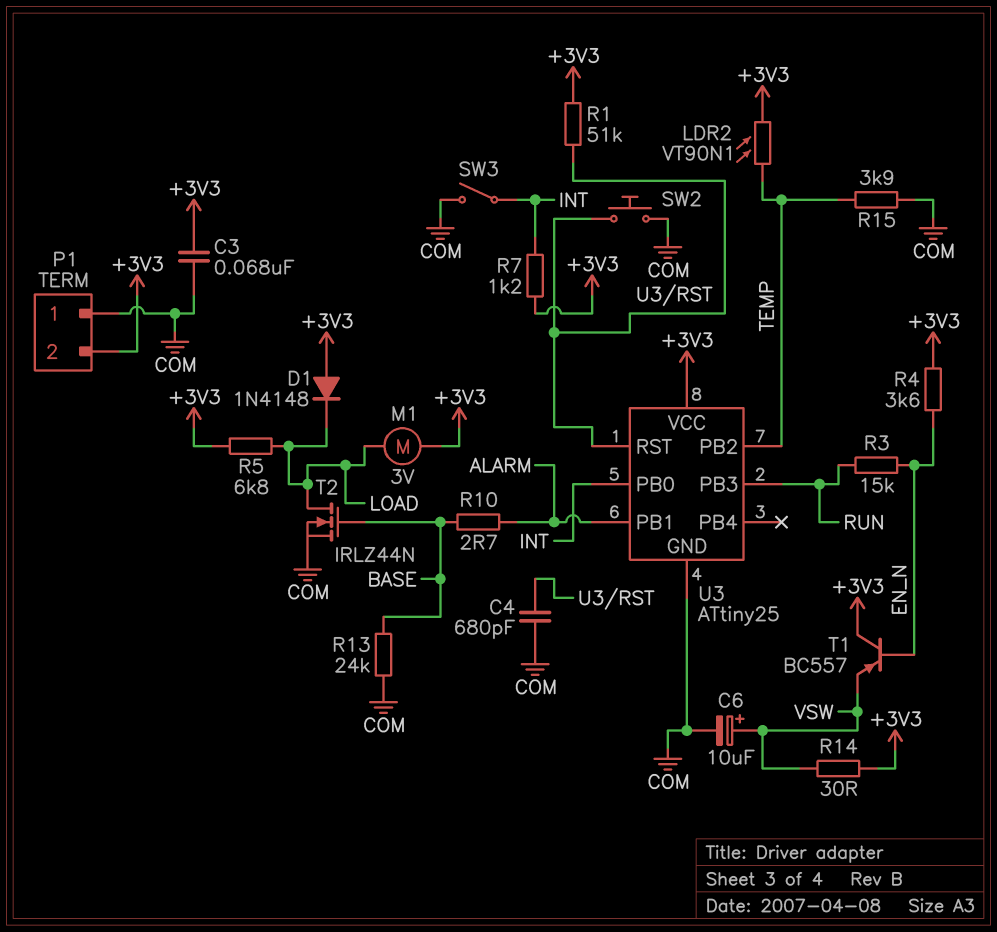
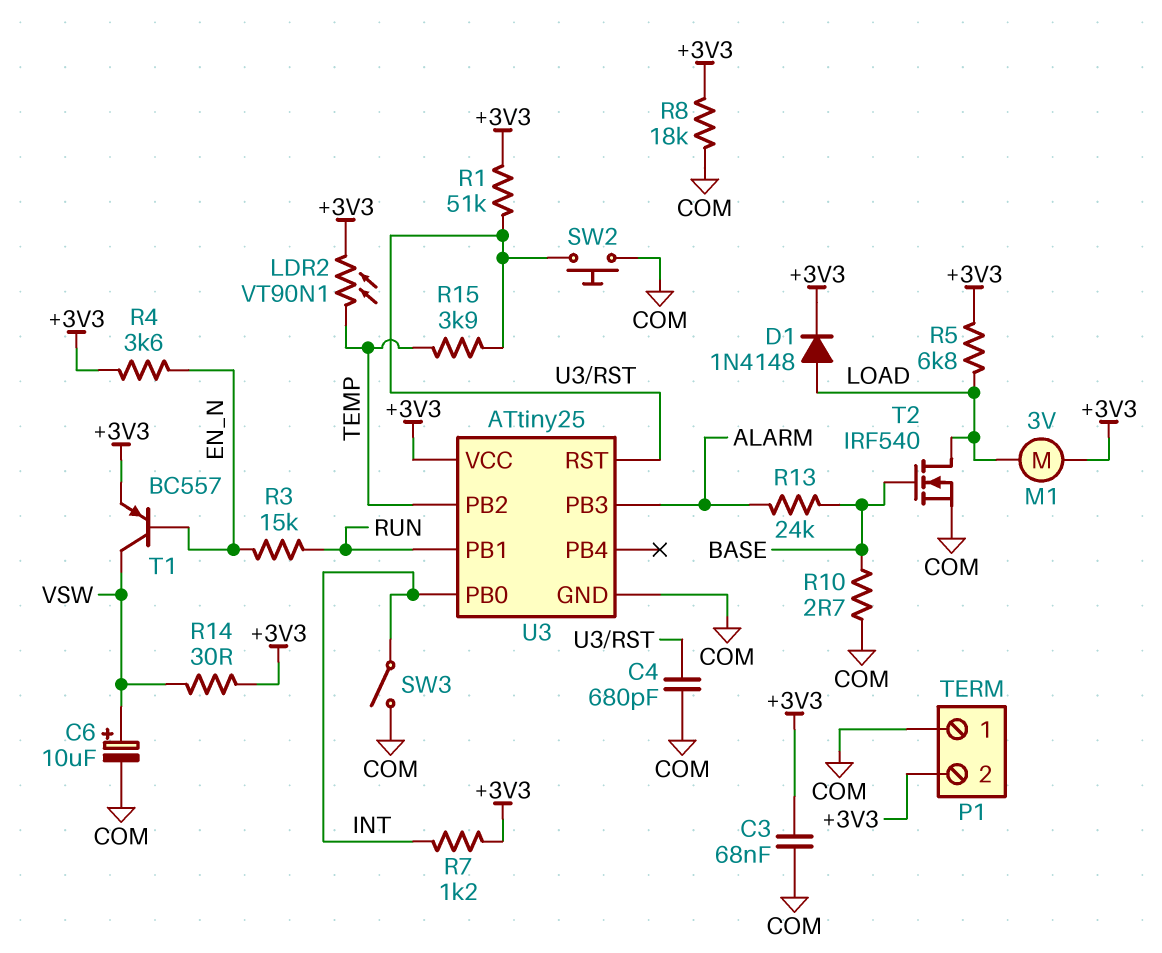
D1: diode 1N4148 (A +3V3, K LOAD) -> diode 1N4148 (A LOAD, K +3V3)
R8: none -> 18k (+3V3, COM)
R10: 2.7 (ALARM, BASE) -> 2.7 (BASE, COM)
R13: 24k (BASE, COM) -> 24k (ALARM, BASE)
R15: 3.9k (COM, TEMP) -> 3.9k (TEMP, U3/RST)
T1: PNP BC557 (B EN_N, C +3V3, E VSW) -> PNP BC557 (B EN_N, C VSW, E +3V3)
T2: NMOS IRLZ44N (G BASE, D LOAD, S COM) -> NMOS IRF540 (G BASE, D LOAD, S COM)
U3 pin PB1: ALARM -> RUN
U3 pin PB3: RUN -> ALARM

